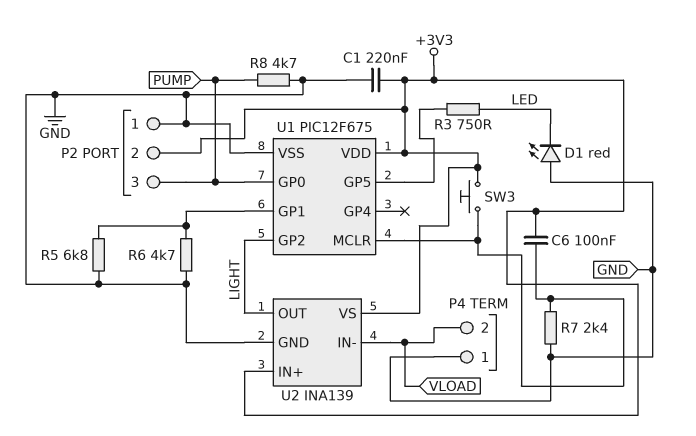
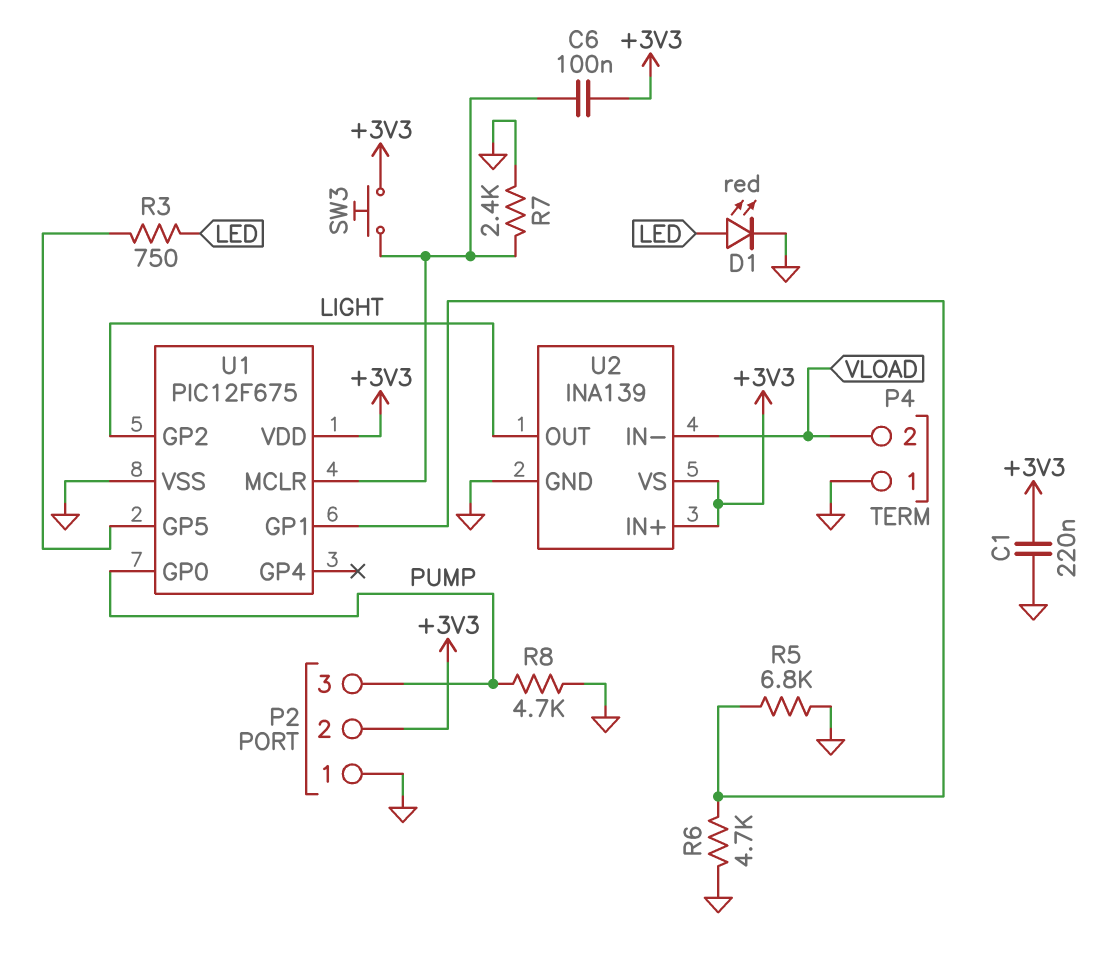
D1: LED red (A GND, K LED) -> LED red (A LED, K GND)

